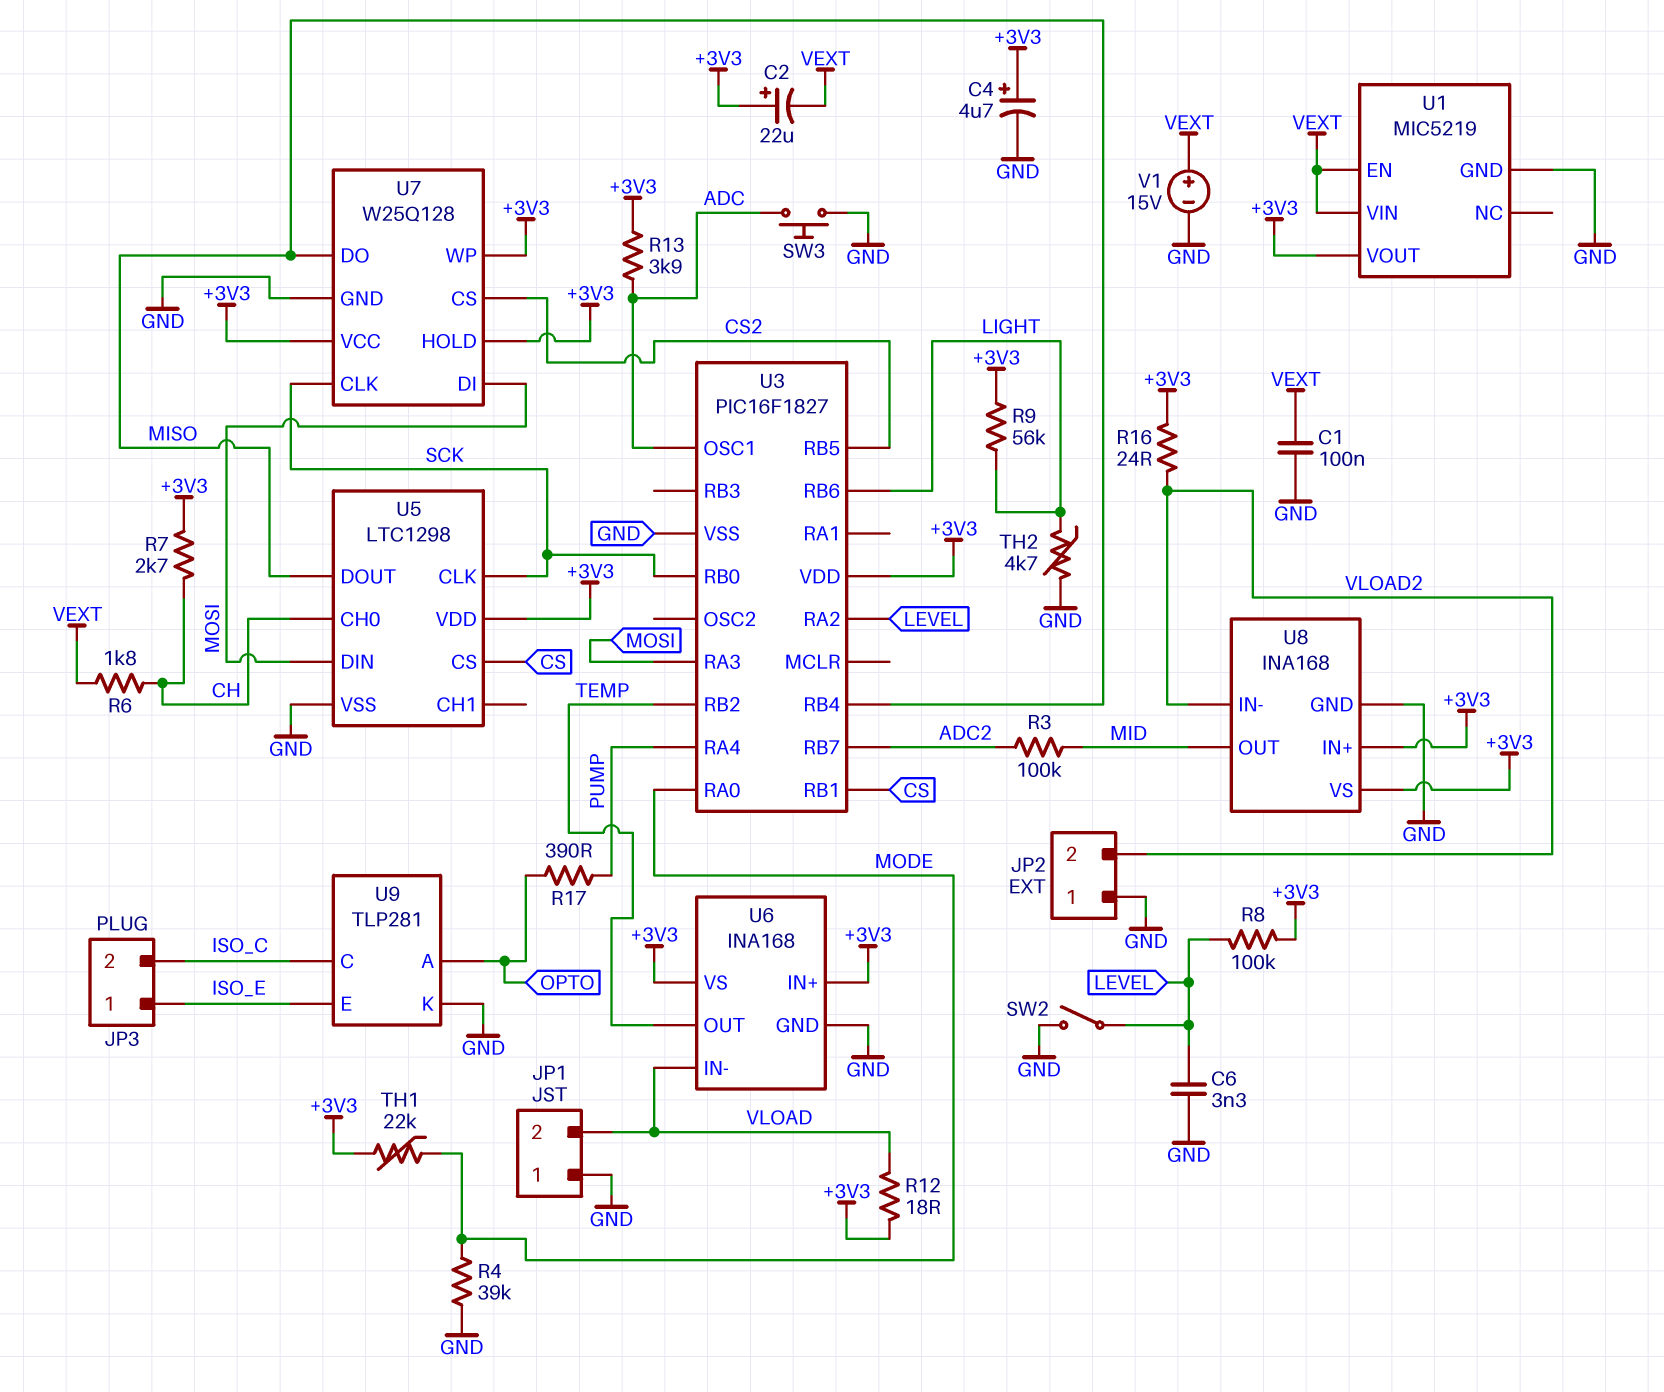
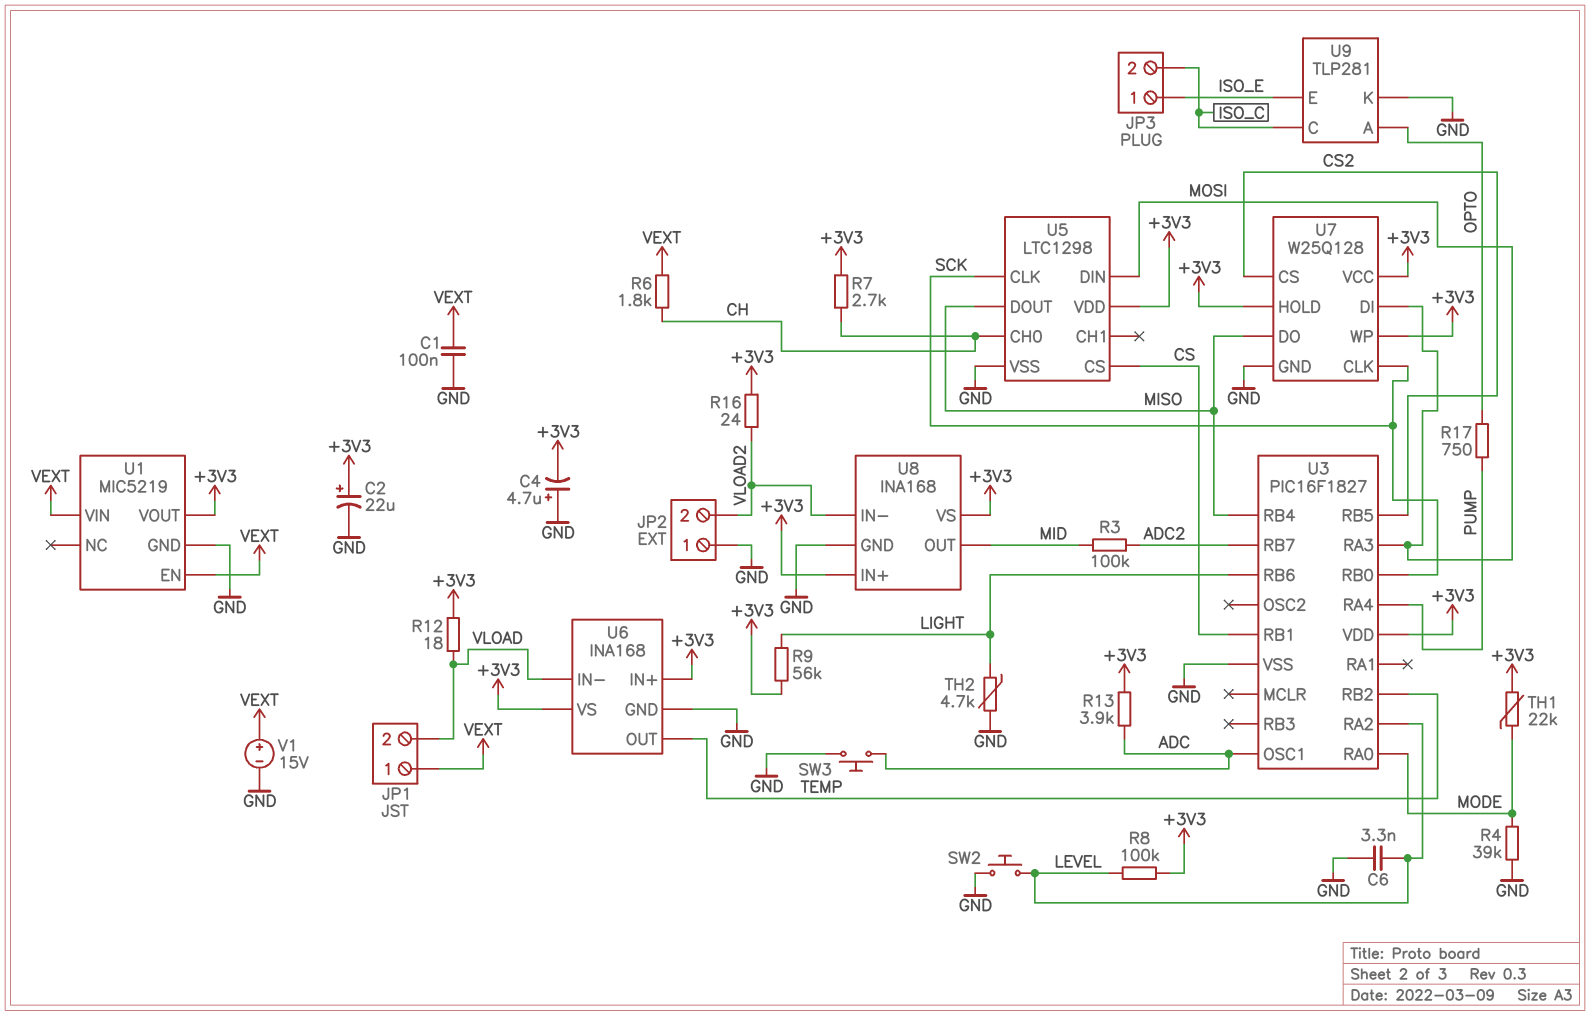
C2: 22uF (plus +3V3, minus VEXT) -> 22uF (plus +3V3, minus GND)
C4: 4.7uF (plus +3V3, minus GND) -> 4.7uF (plus GND, minus +3V3)
JP1 pin 1: GND -> VEXT
R17: 390 (OPTO, PUMP) -> 750 (OPTO, PUMP)
SW2: switch (GND, LEVEL) -> button (GND, LEVEL)

